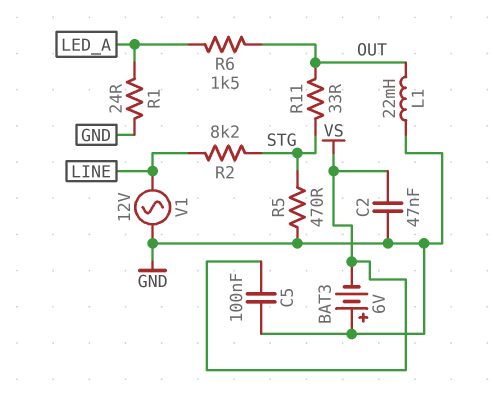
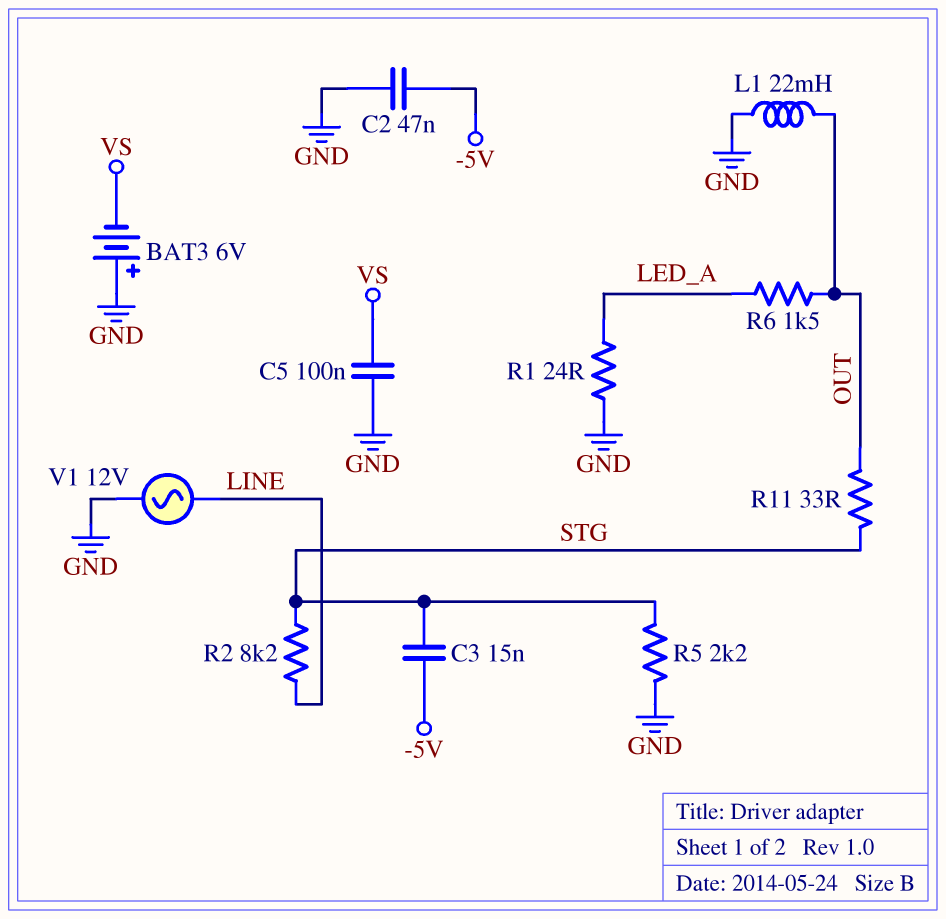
C2: 47nF (GND, VS) -> 47nF (-5V, GND)
C3: none -> 15nF (-5V, STG)
R5: 470 (GND, STG) -> 2.2k (GND, STG)

